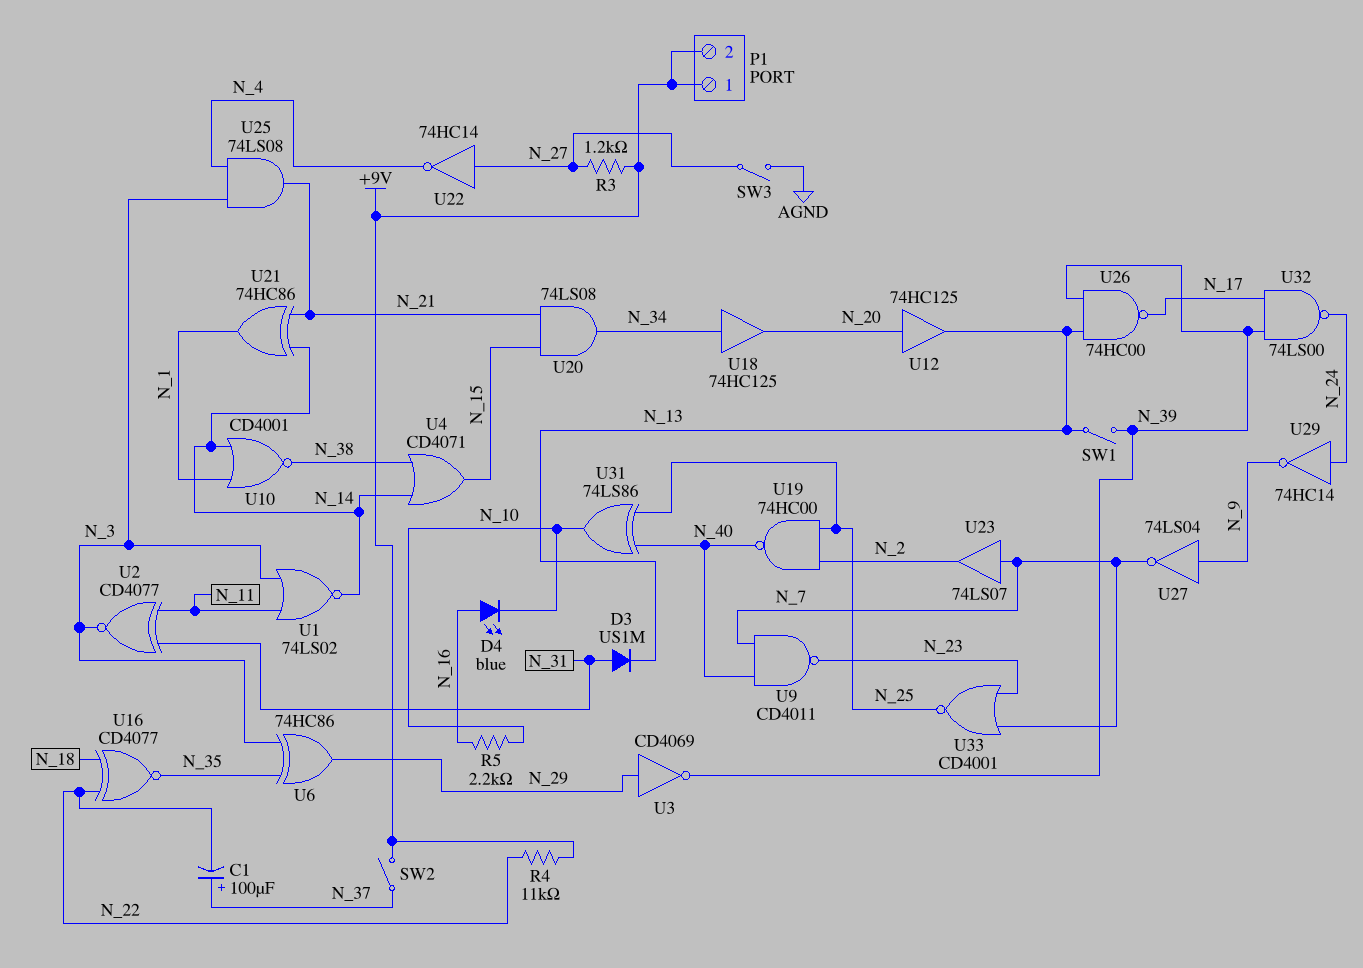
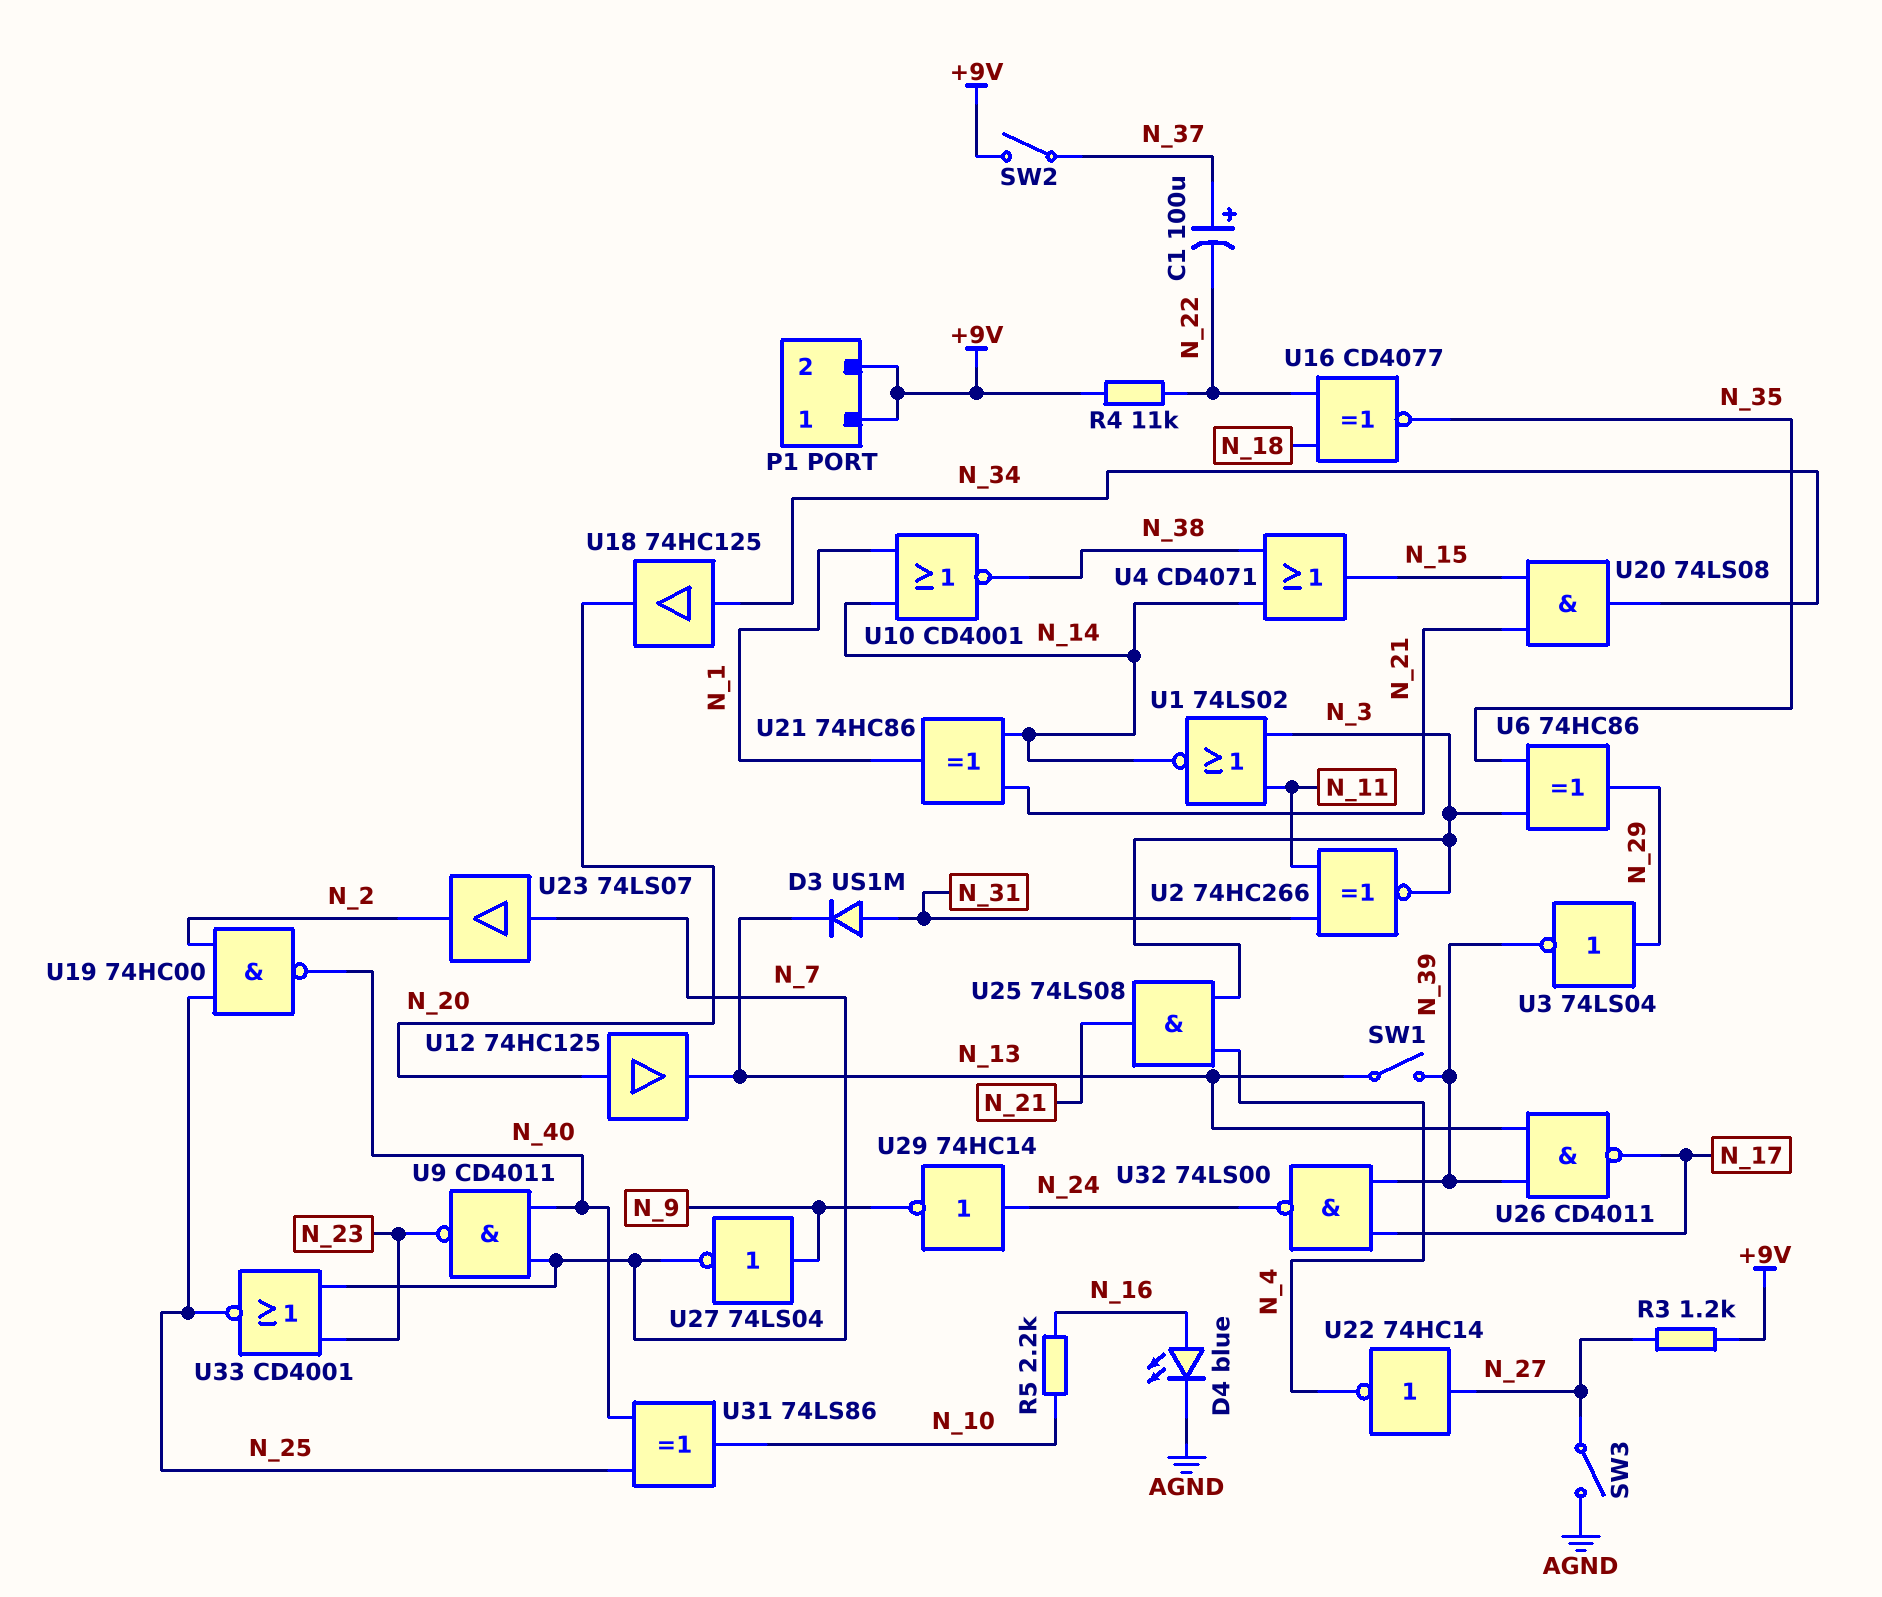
D4: LED blue (A N_16, K N_10) -> LED blue (A N_16, K AGND)
U2: XNOR CD4077 (in N_11, in N_31, out N_3) -> XNOR 74HC266 (in N_11, in N_31, out N_3)
U3: NOT CD4069 (in N_29, out N_39) -> NOT 74LS04 (in N_29, out N_39)
U26: NAND 74HC00 (in N_13, in N_39, out N_17) -> NAND CD4011 (in N_13, in N_39, out N_17)

